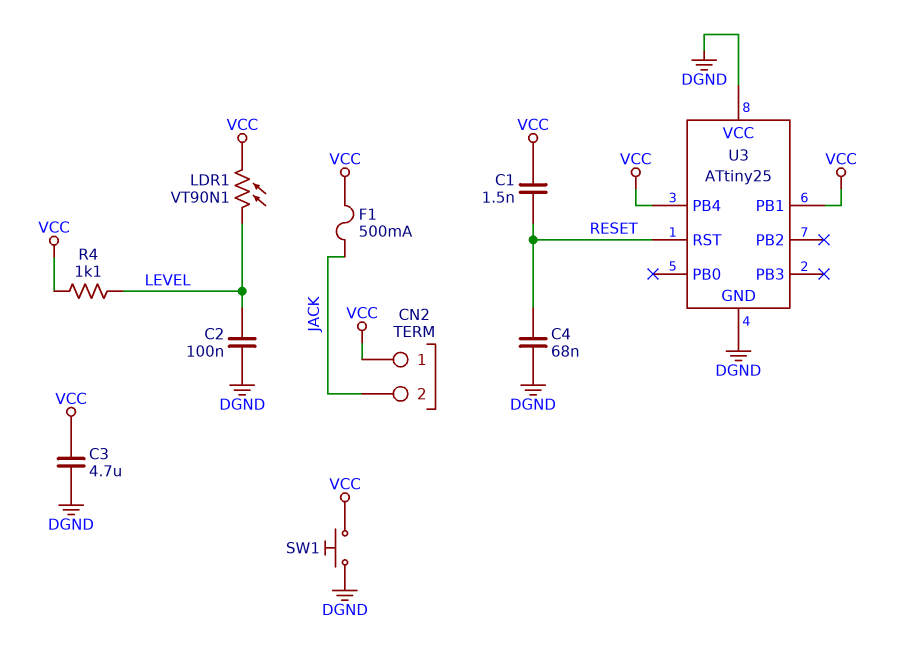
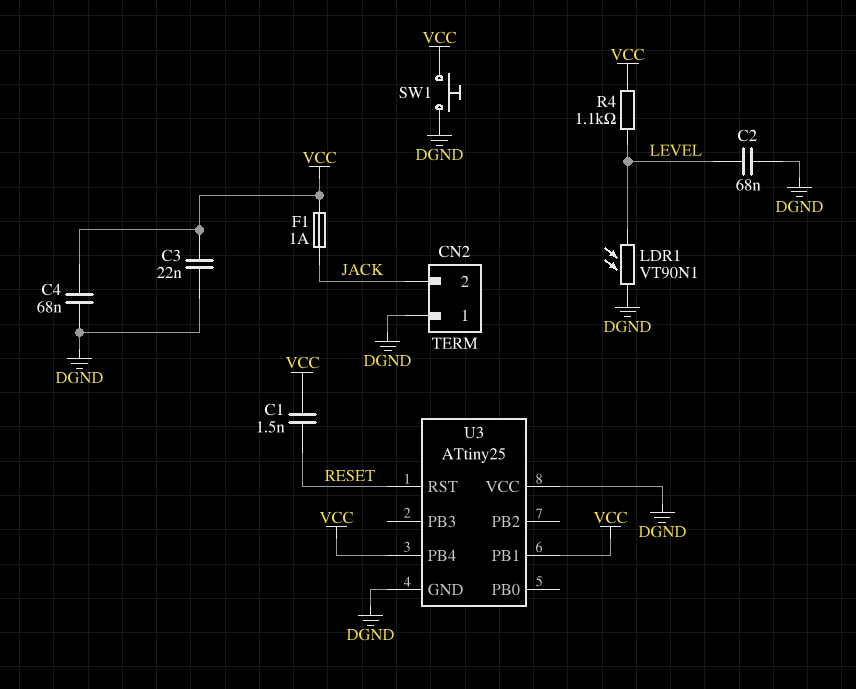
C2: 100nF (DGND, LEVEL) -> 68nF (DGND, LEVEL)
C3: 4.7uF (DGND, VCC) -> 22nF (DGND, VCC)
C4: 68nF (DGND, RESET) -> 68nF (DGND, VCC)
CN2 pin 1: VCC -> DGND
F1: 500mA (JACK, VCC) -> 1A (JACK, VCC)
LDR1: VT90N1 (LEVEL, VCC) -> VT90N1 (DGND, LEVEL)

